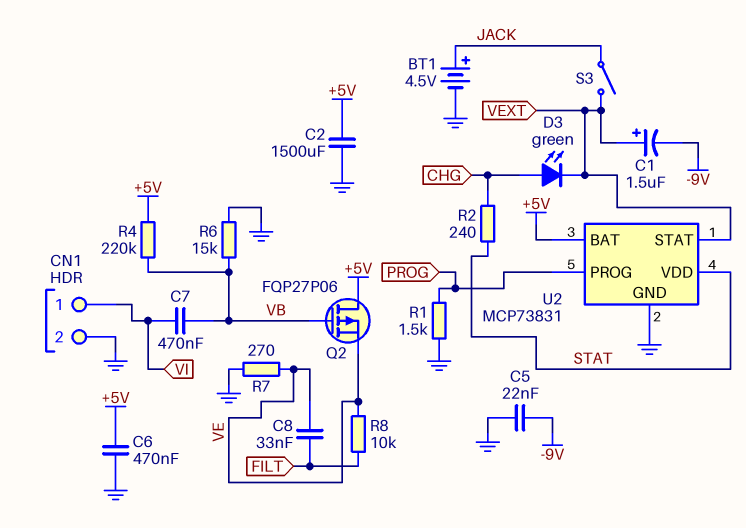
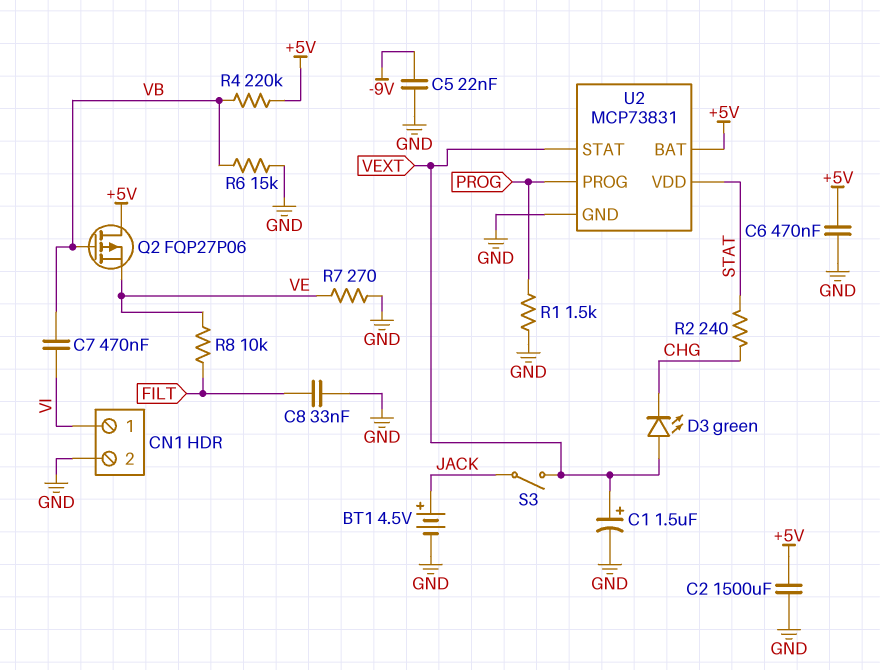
C1: 1.5uF (plus VEXT, minus -9V) -> 1.5uF (plus VEXT, minus GND)
C8: 33nF (FILT, VE) -> 33nF (FILT, GND)
D3: LED green (A CHG, K VEXT) -> LED green (A VEXT, K CHG)

